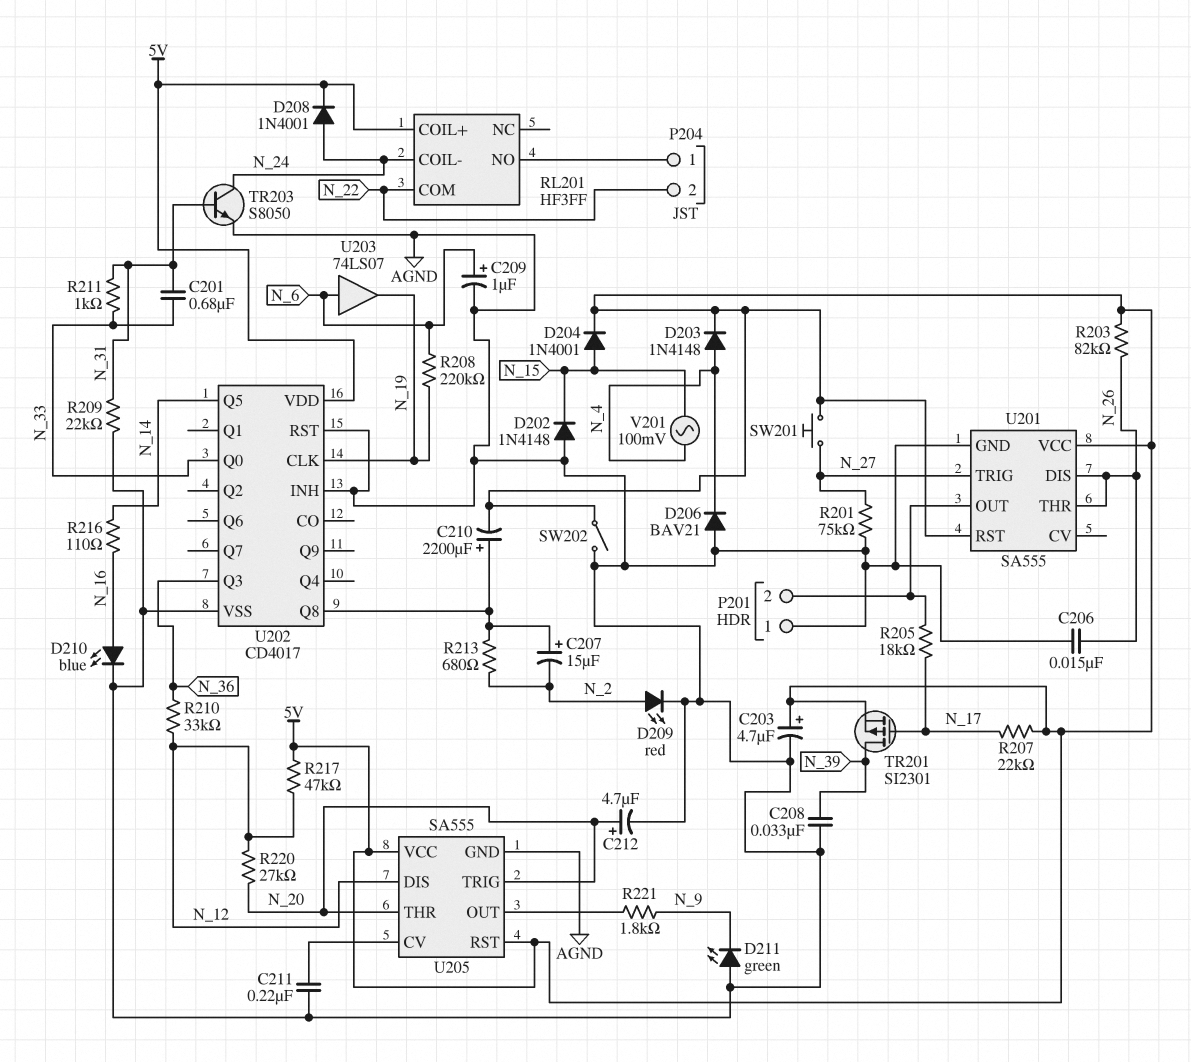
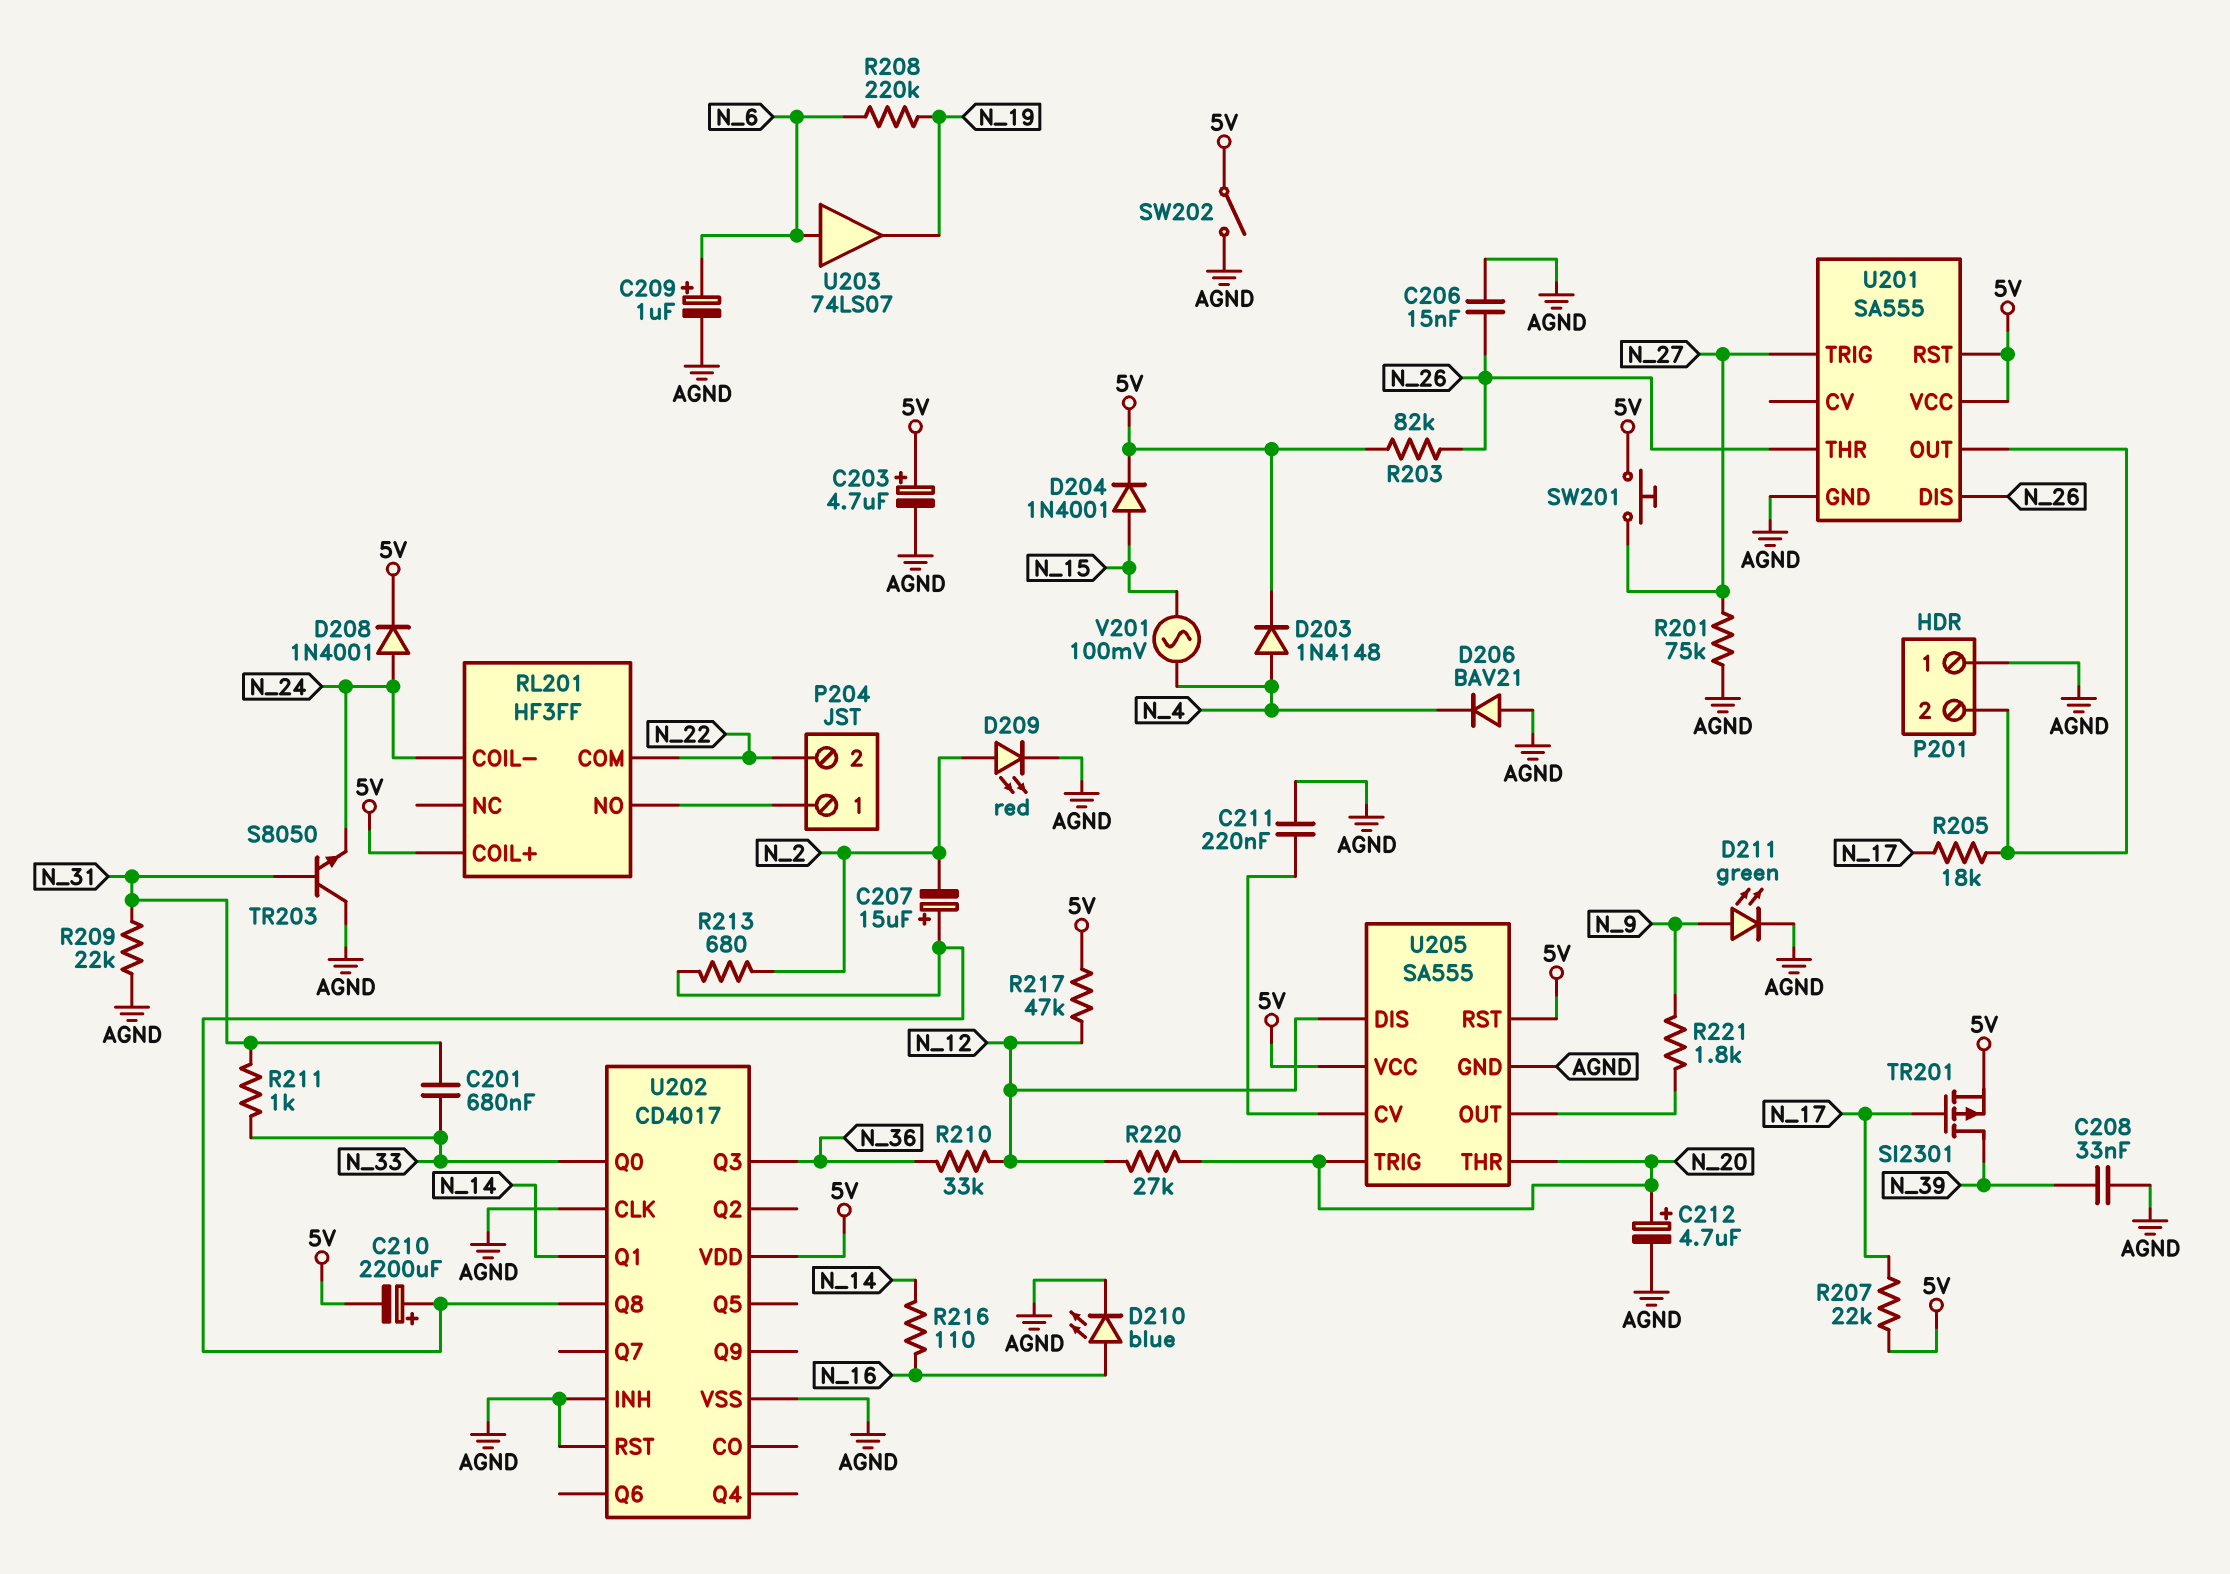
D202: diode 1N4148 (A AGND, K N_15) -> none
D211: LED green (A AGND, K N_9) -> LED green (A N_9, K AGND)
TR203: NPN S8050 (B N_31, C N_24, E AGND) -> NPN S8050 (B N_31, C AGND, E N_24)
U202 pin CLK: N_19 -> AGND
U202 pin Q1: none -> N_14
U202 pin Q5: N_14 -> none

